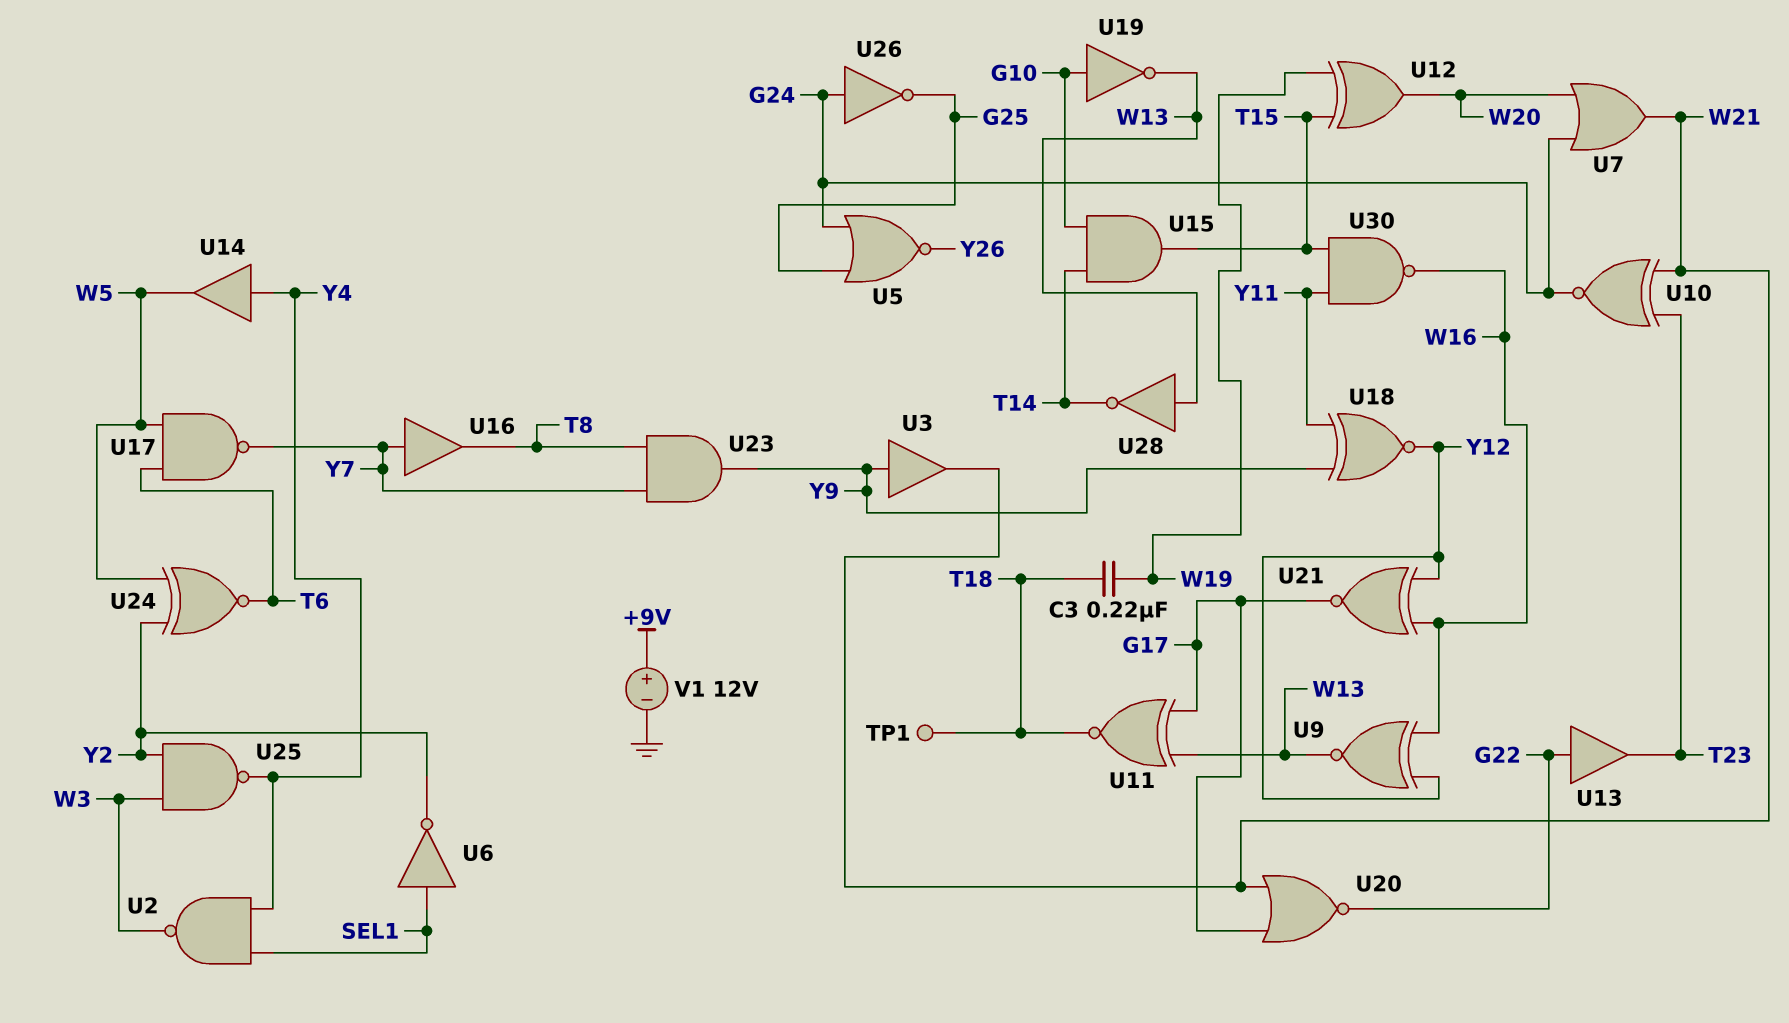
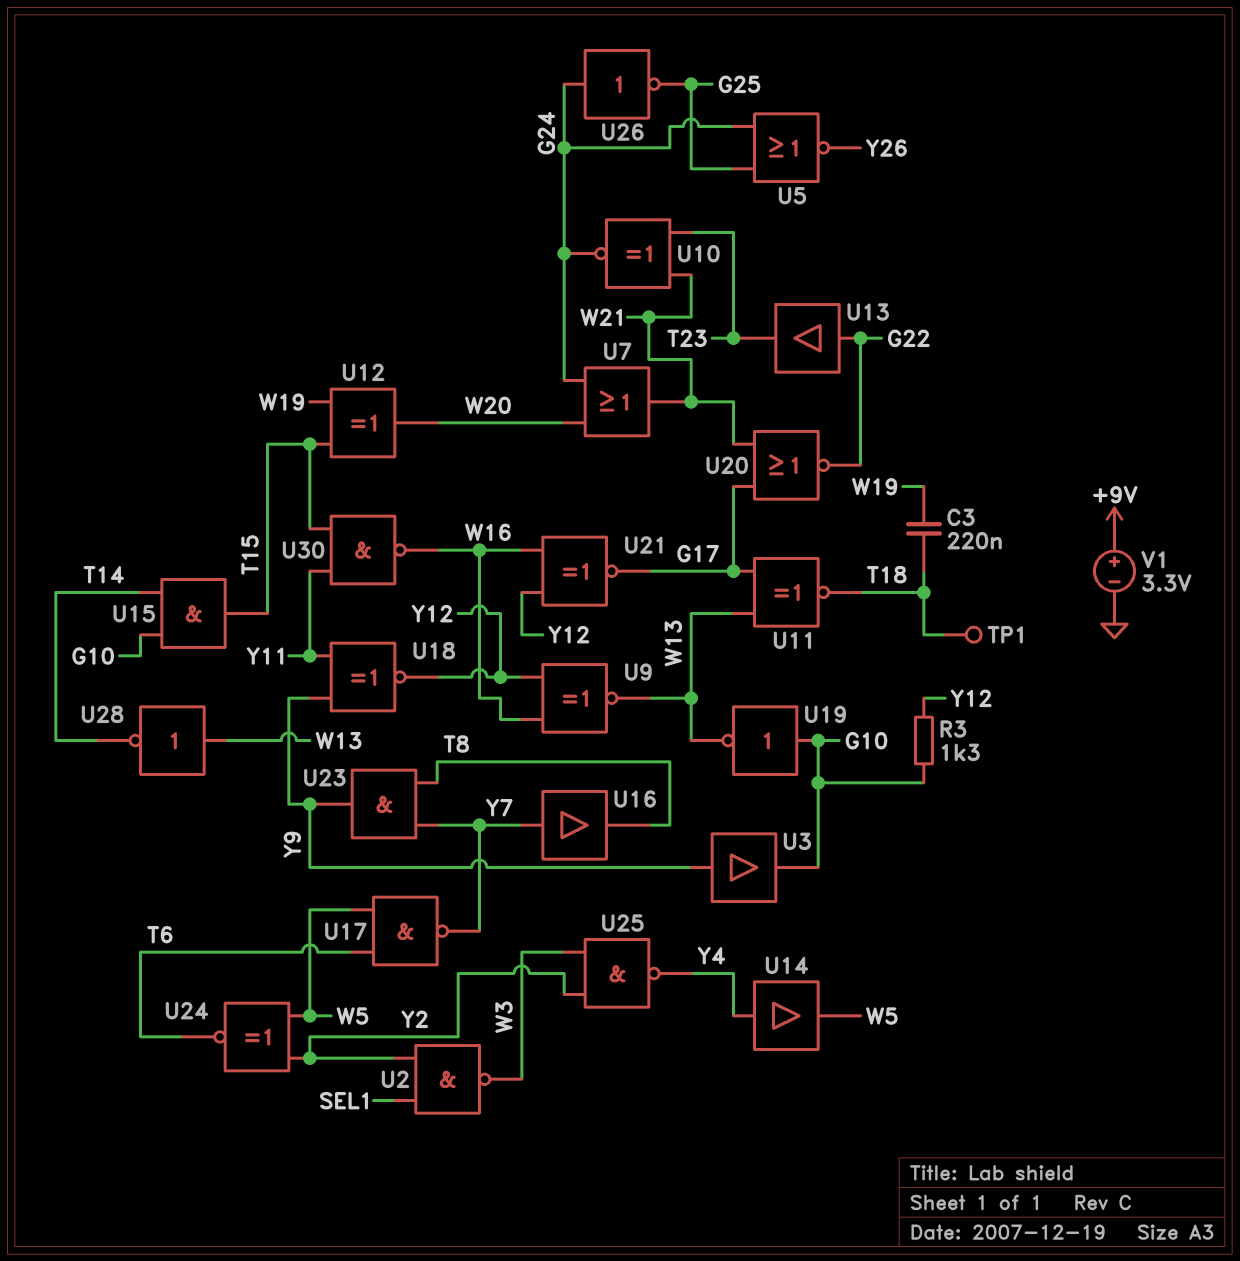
R3: none -> 1.3k (G10, Y12)
U2: NAND (in SEL1, in Y4, out W3) -> NAND (in SEL1, in Y2, out W3)
U3: buffer (in Y9, out W21) -> buffer (in Y9, out G10)
U6: NOT (in SEL1, out Y2) -> none
V1: 12V (plus +9V, minus GND) -> 3.3V (plus +9V, minus GND)

